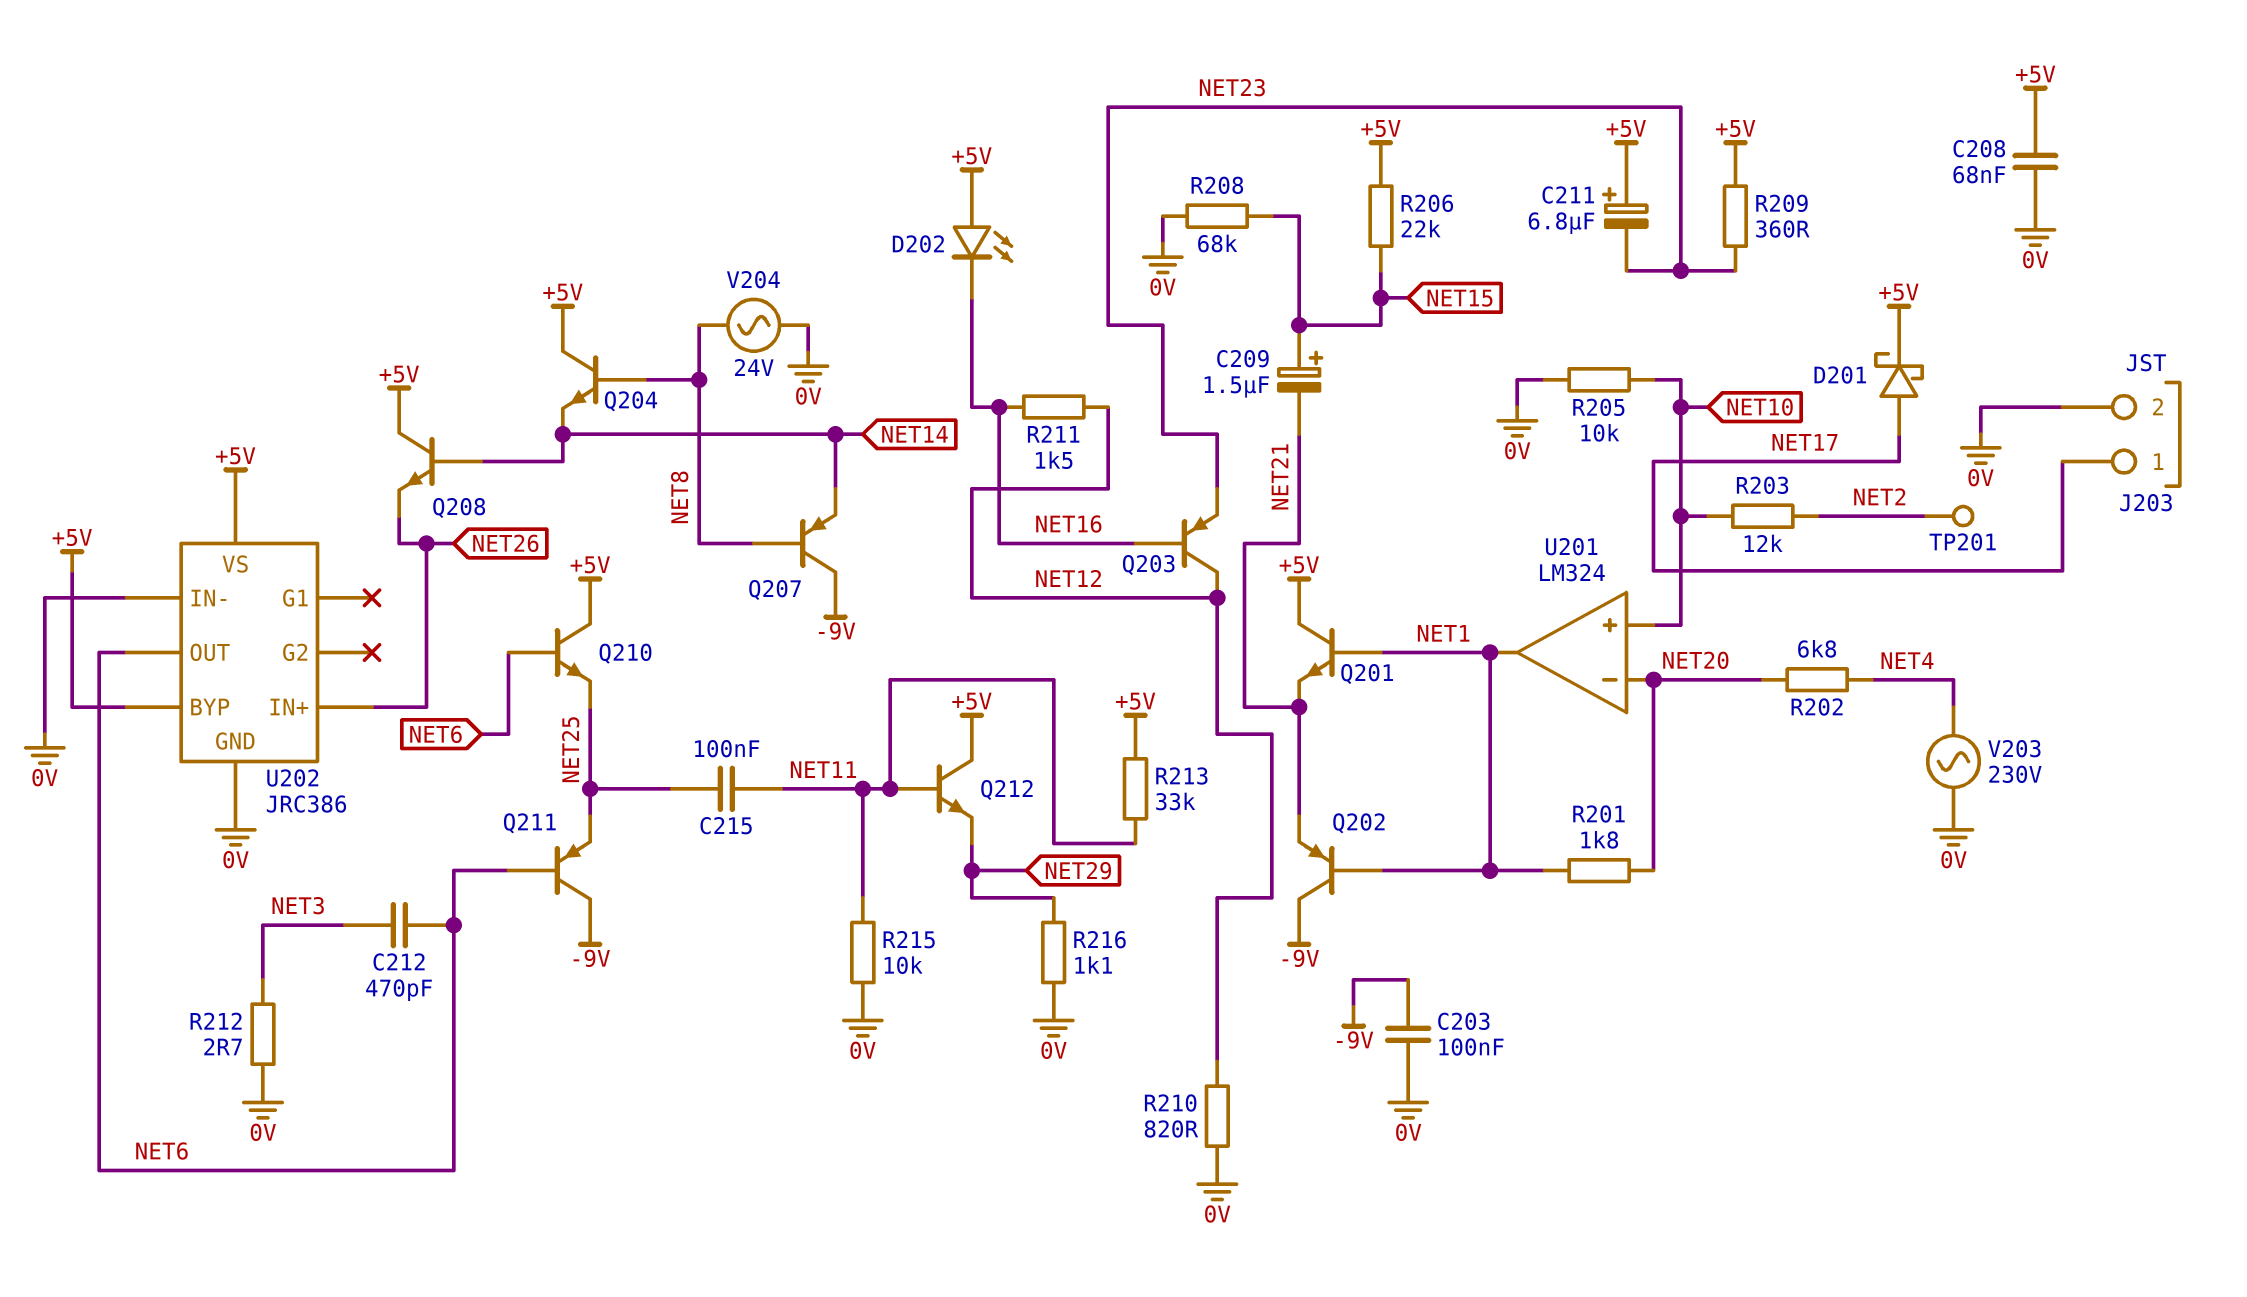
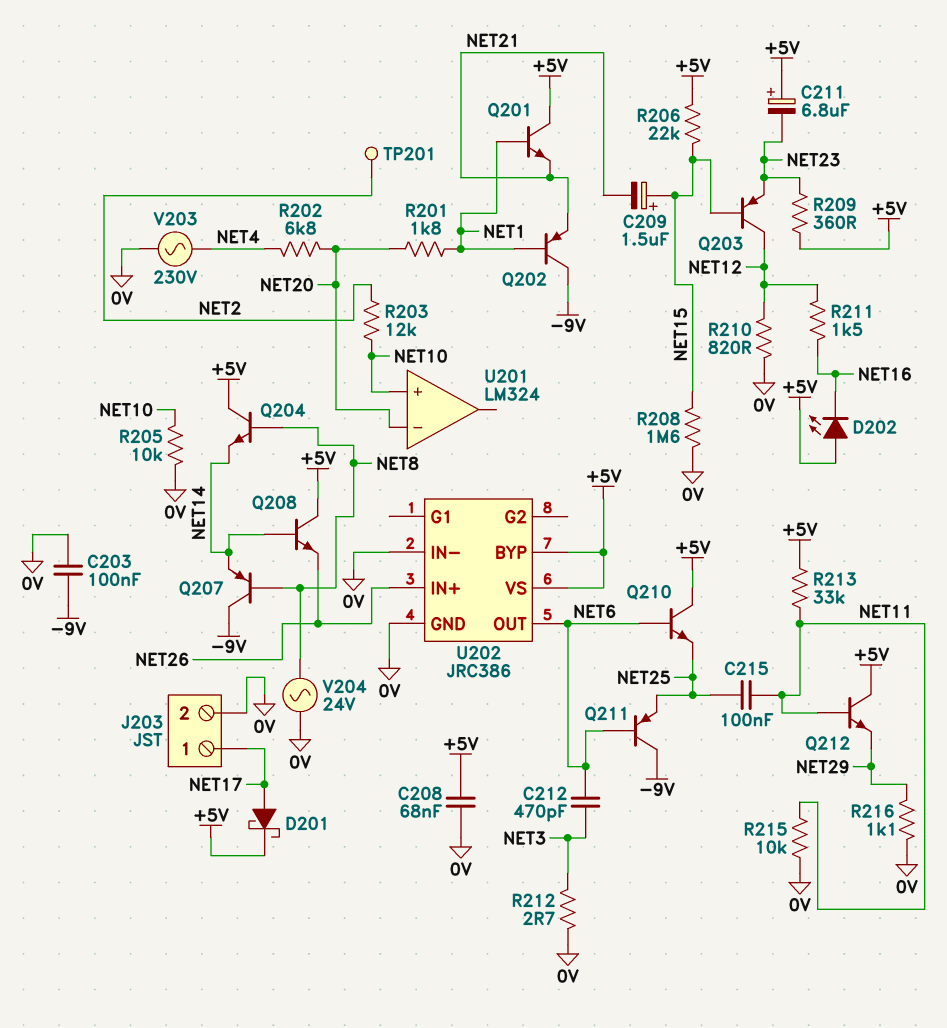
Q203: PNP (B NET16, C NET12, E NET23) -> PNP (B NET15, C NET12, E NET23)
R208: 68k (0V, NET15) -> 1.6M (0V, NET15)
U201 pin out: NET1 -> none

